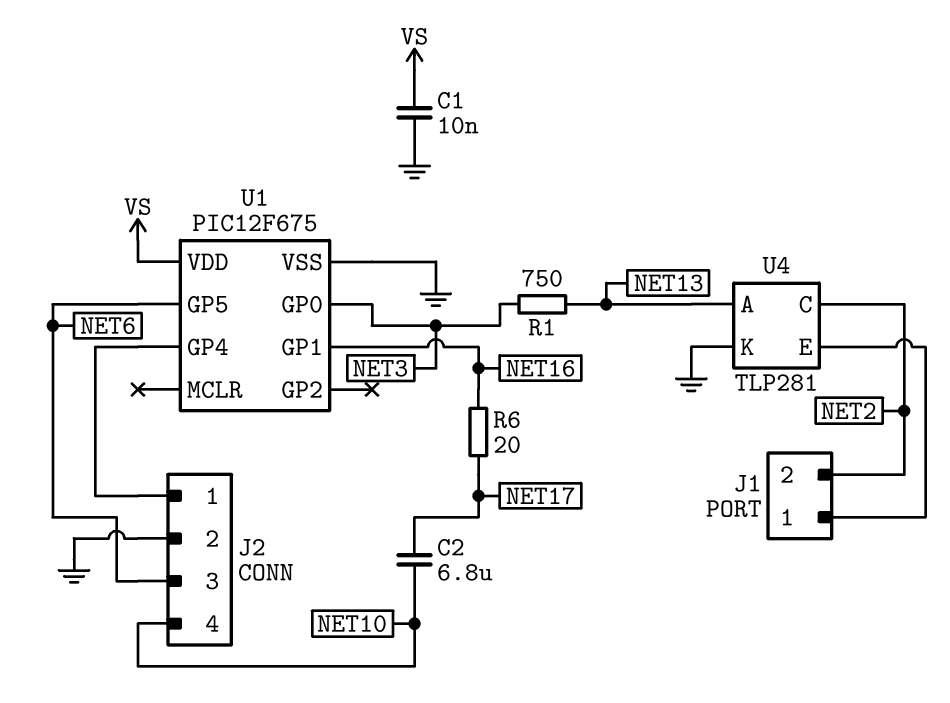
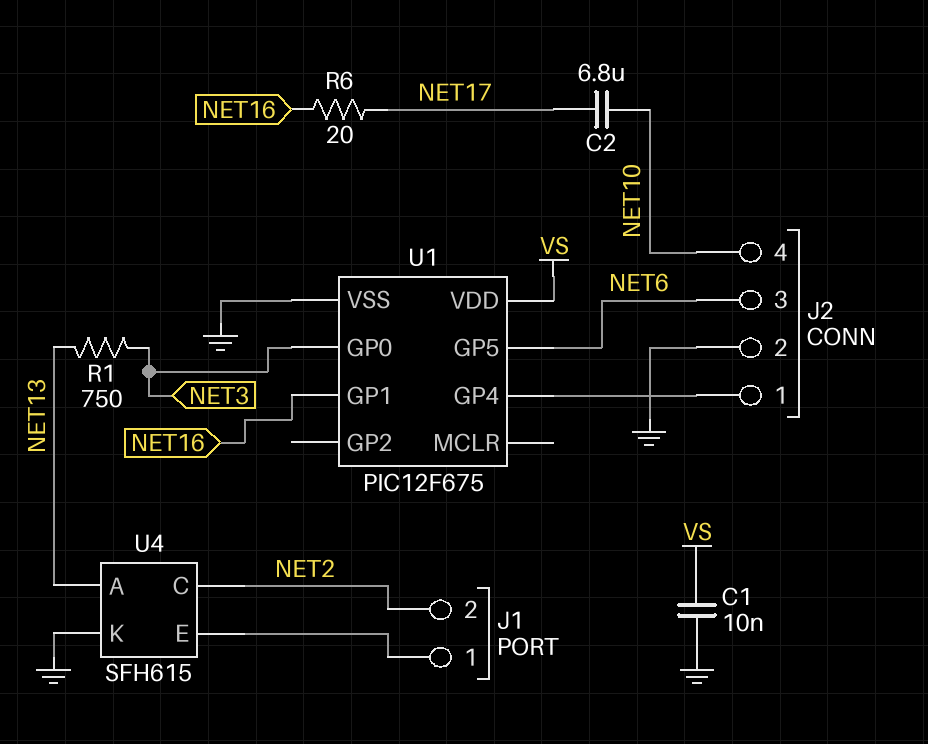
U4: TLP281 -> SFH615

